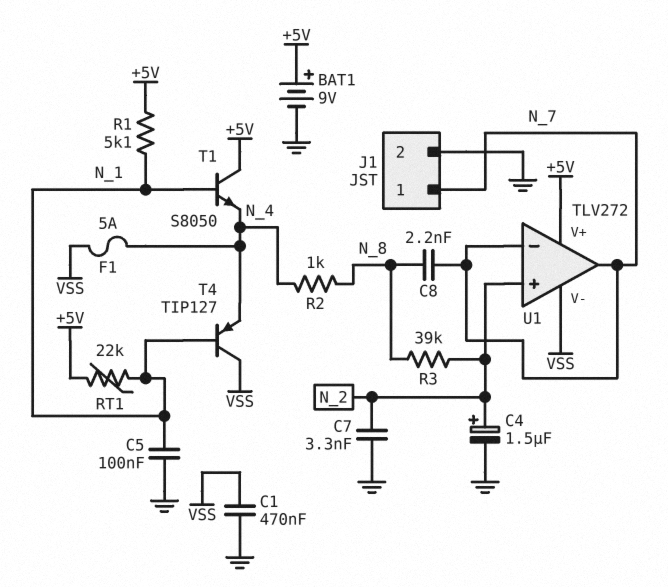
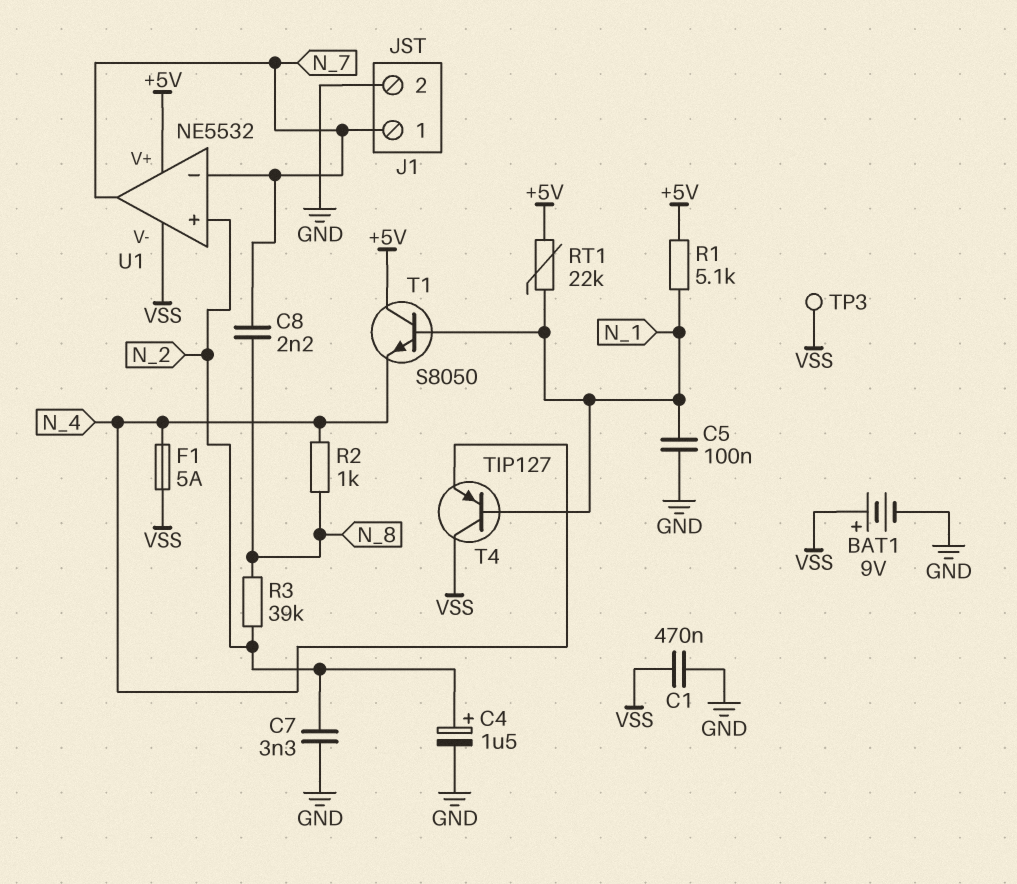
BAT1: 9V (plus +5V, minus GND) -> 9V (plus VSS, minus GND)
TP3: none -> test point (VSS)
U1: TLV272 -> NE5532

